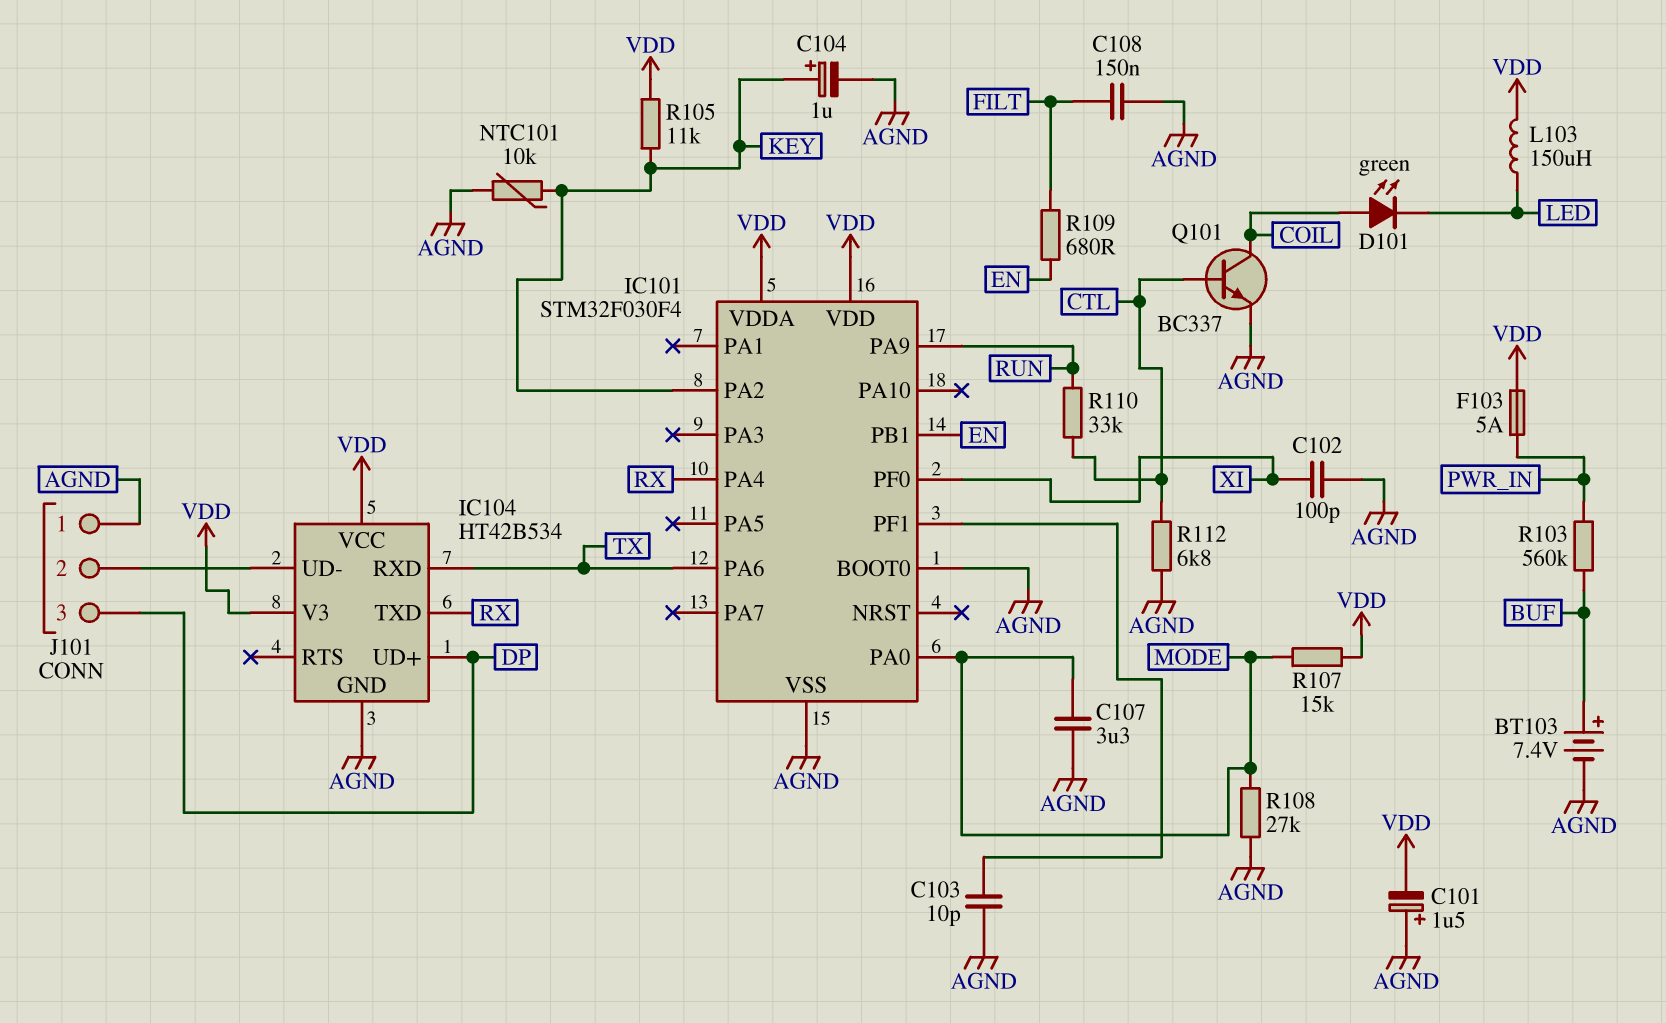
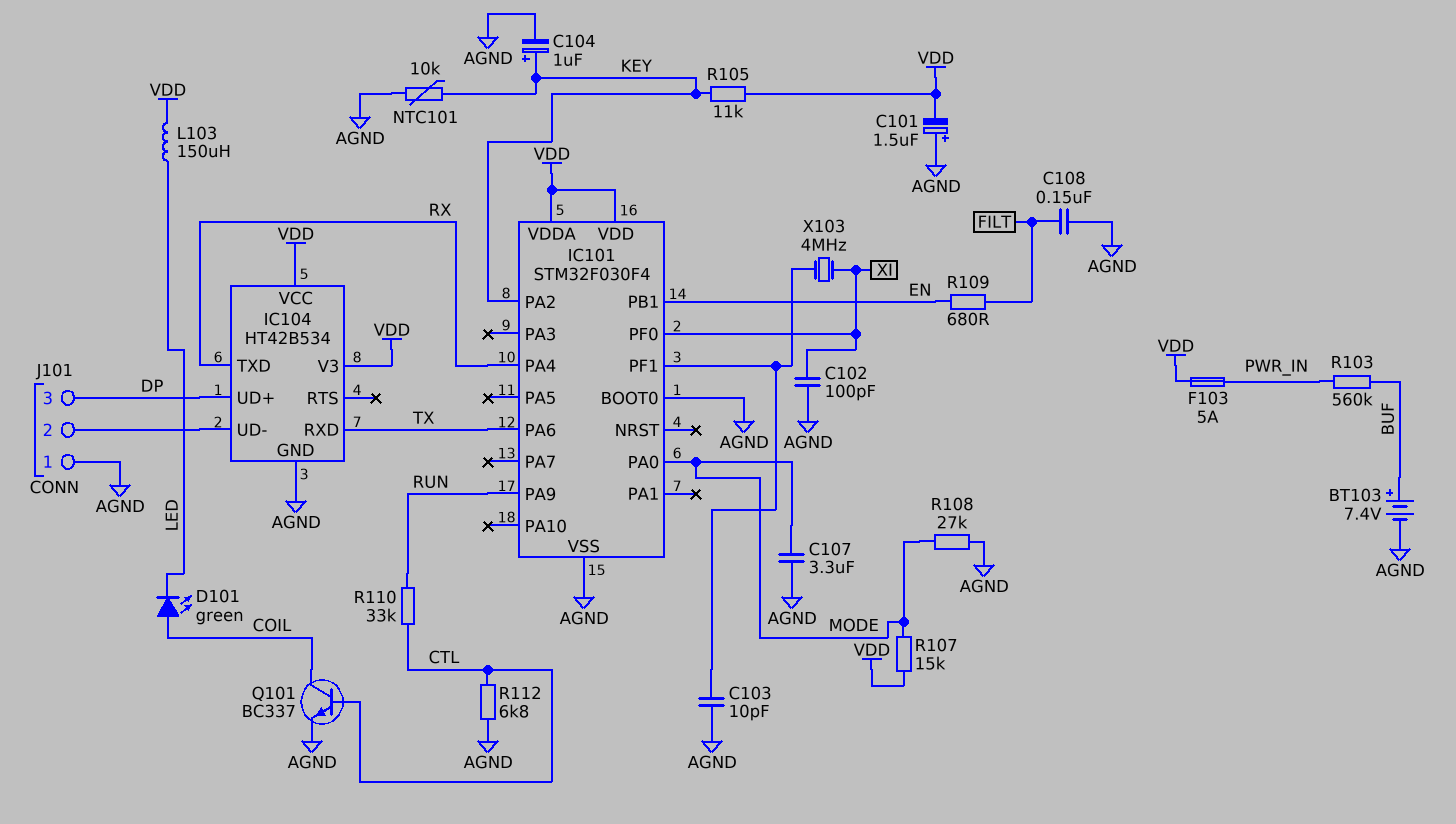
X103: none -> 4MHz (IC101/PF1, XI)

